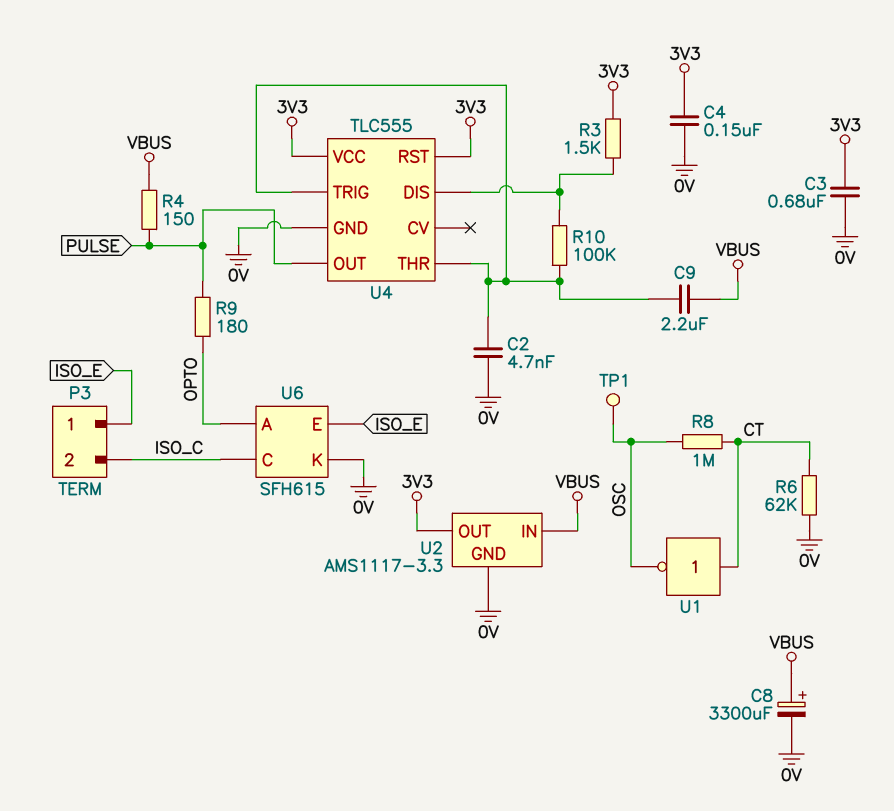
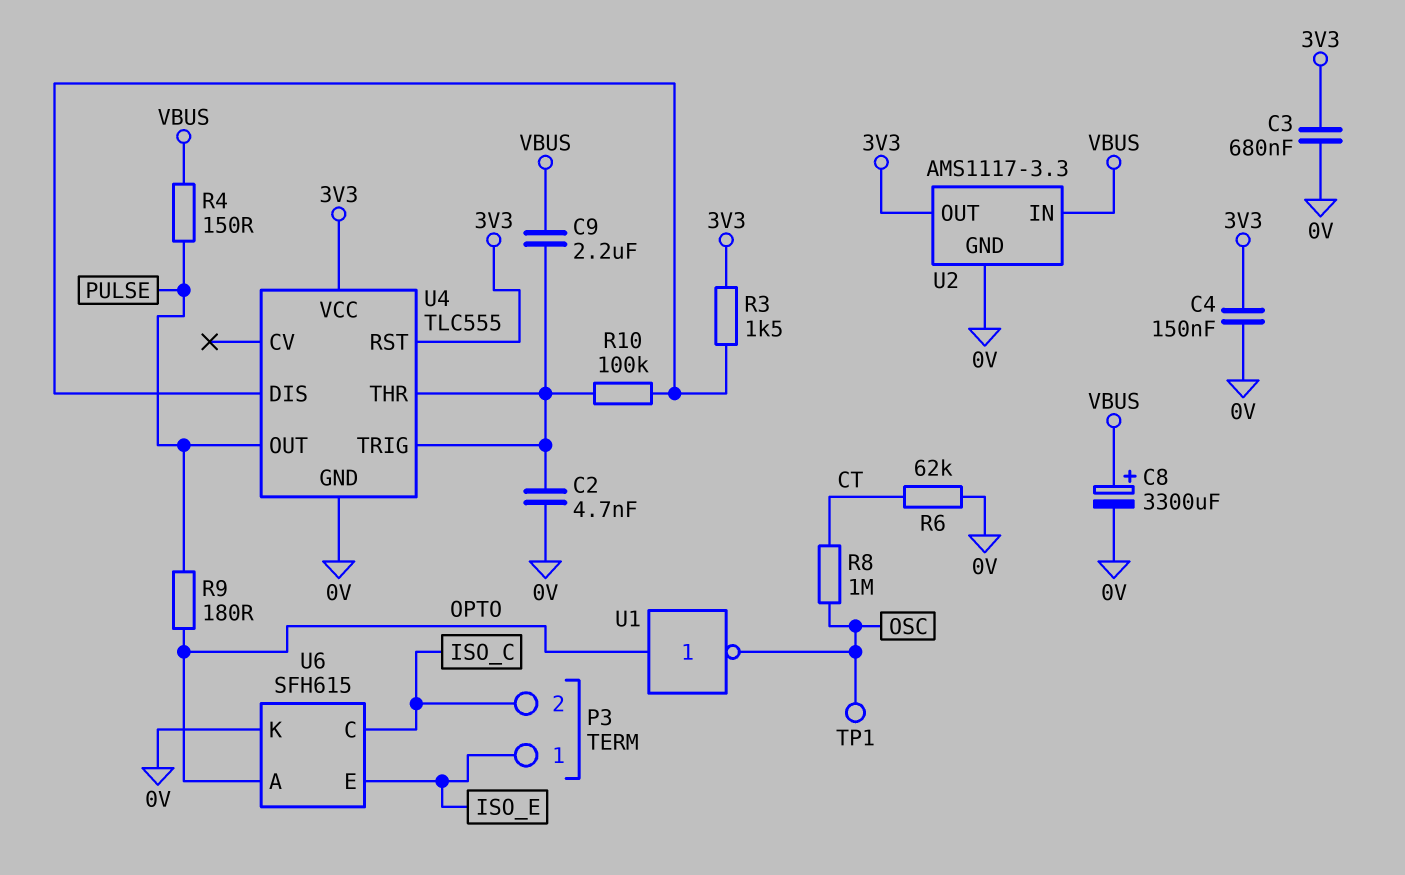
U1: NOT (in CT, out OSC) -> NOT (in OPTO, out OSC)

